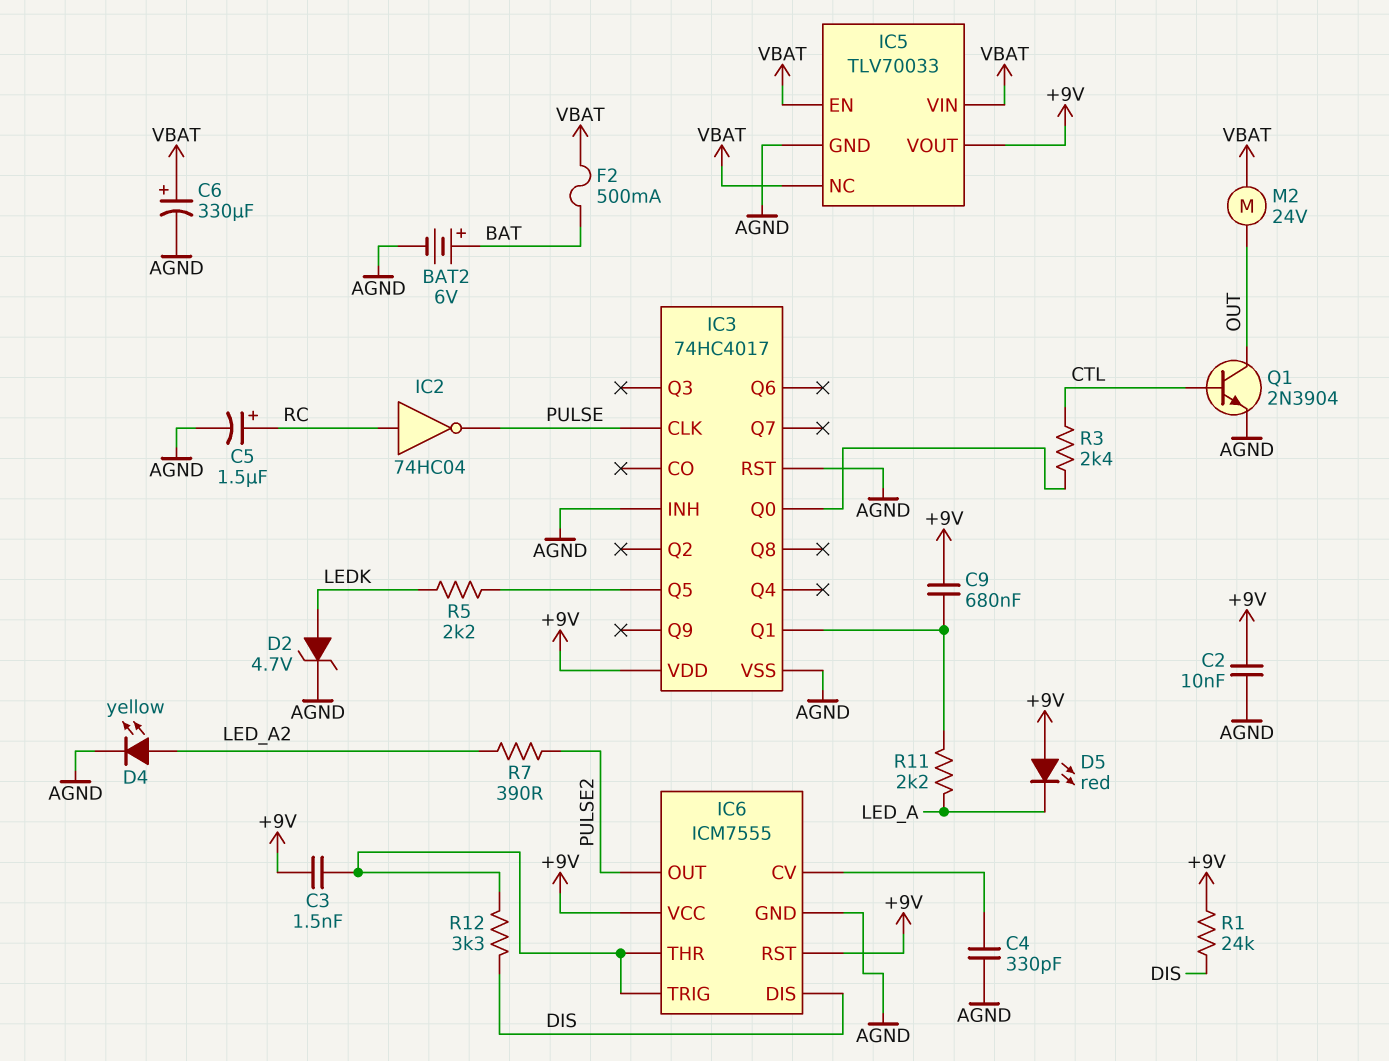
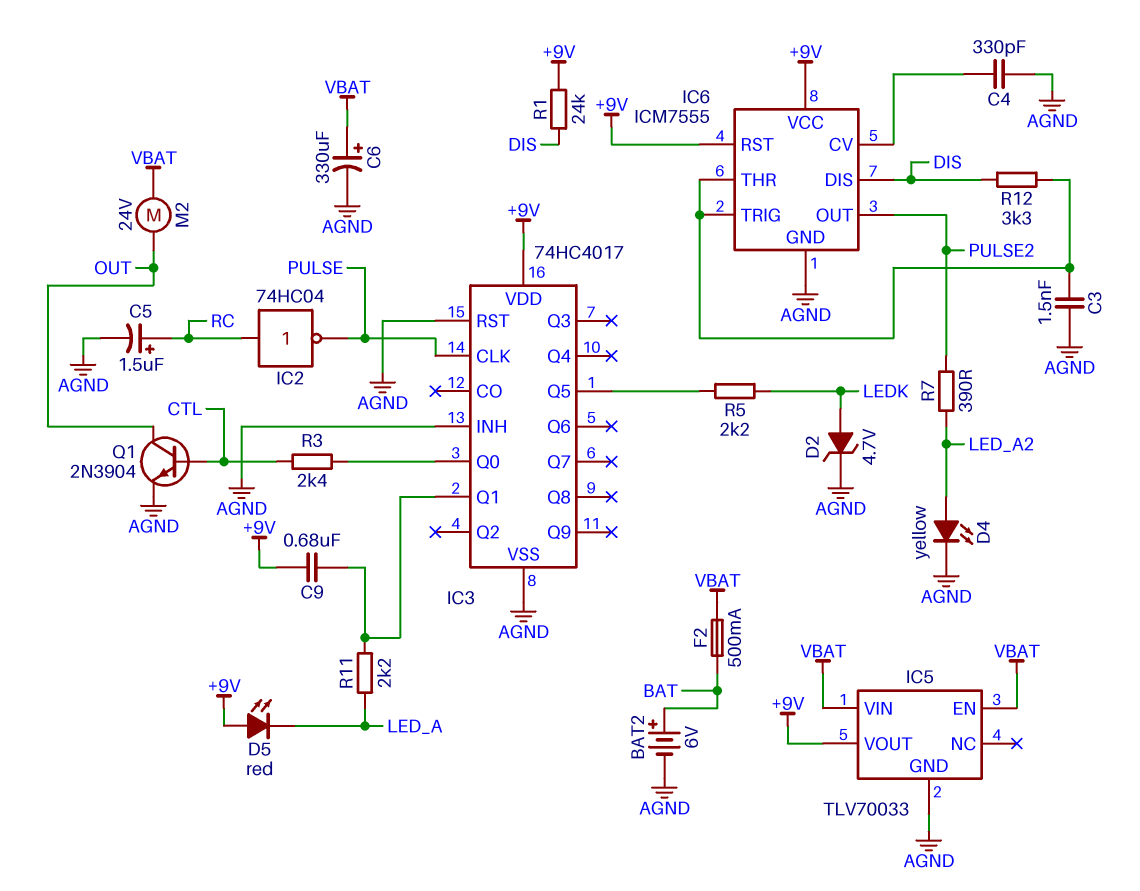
C2: 10nF (+9V, AGND) -> none
C3: 1.5nF (+9V, IC6/THR) -> 1.5nF (AGND, IC6/THR)
IC5 pin NC: VBAT -> none

